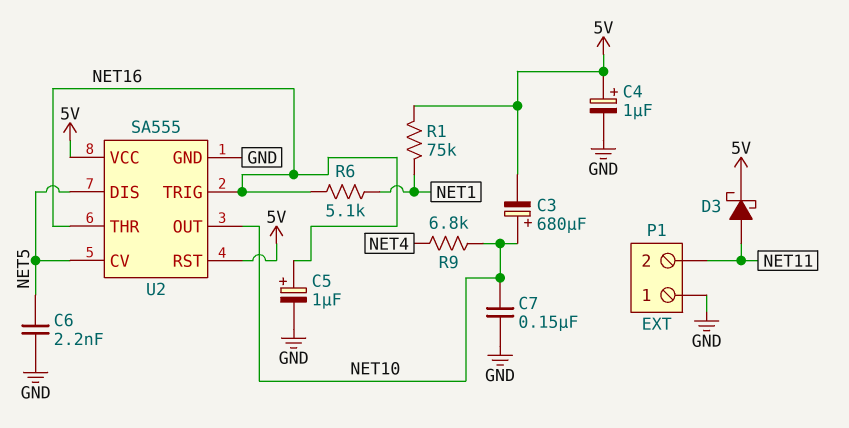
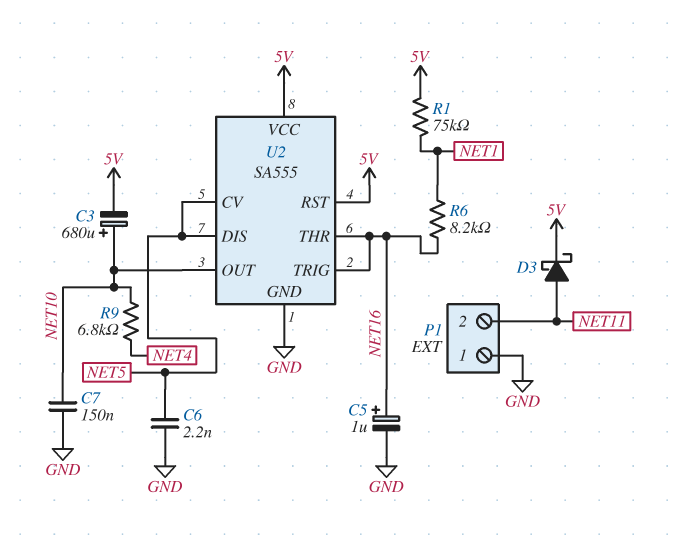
C4: 1uF (plus 5V, minus GND) -> none
R6: 5.1k (NET1, NET16) -> 8.2k (NET1, NET16)

